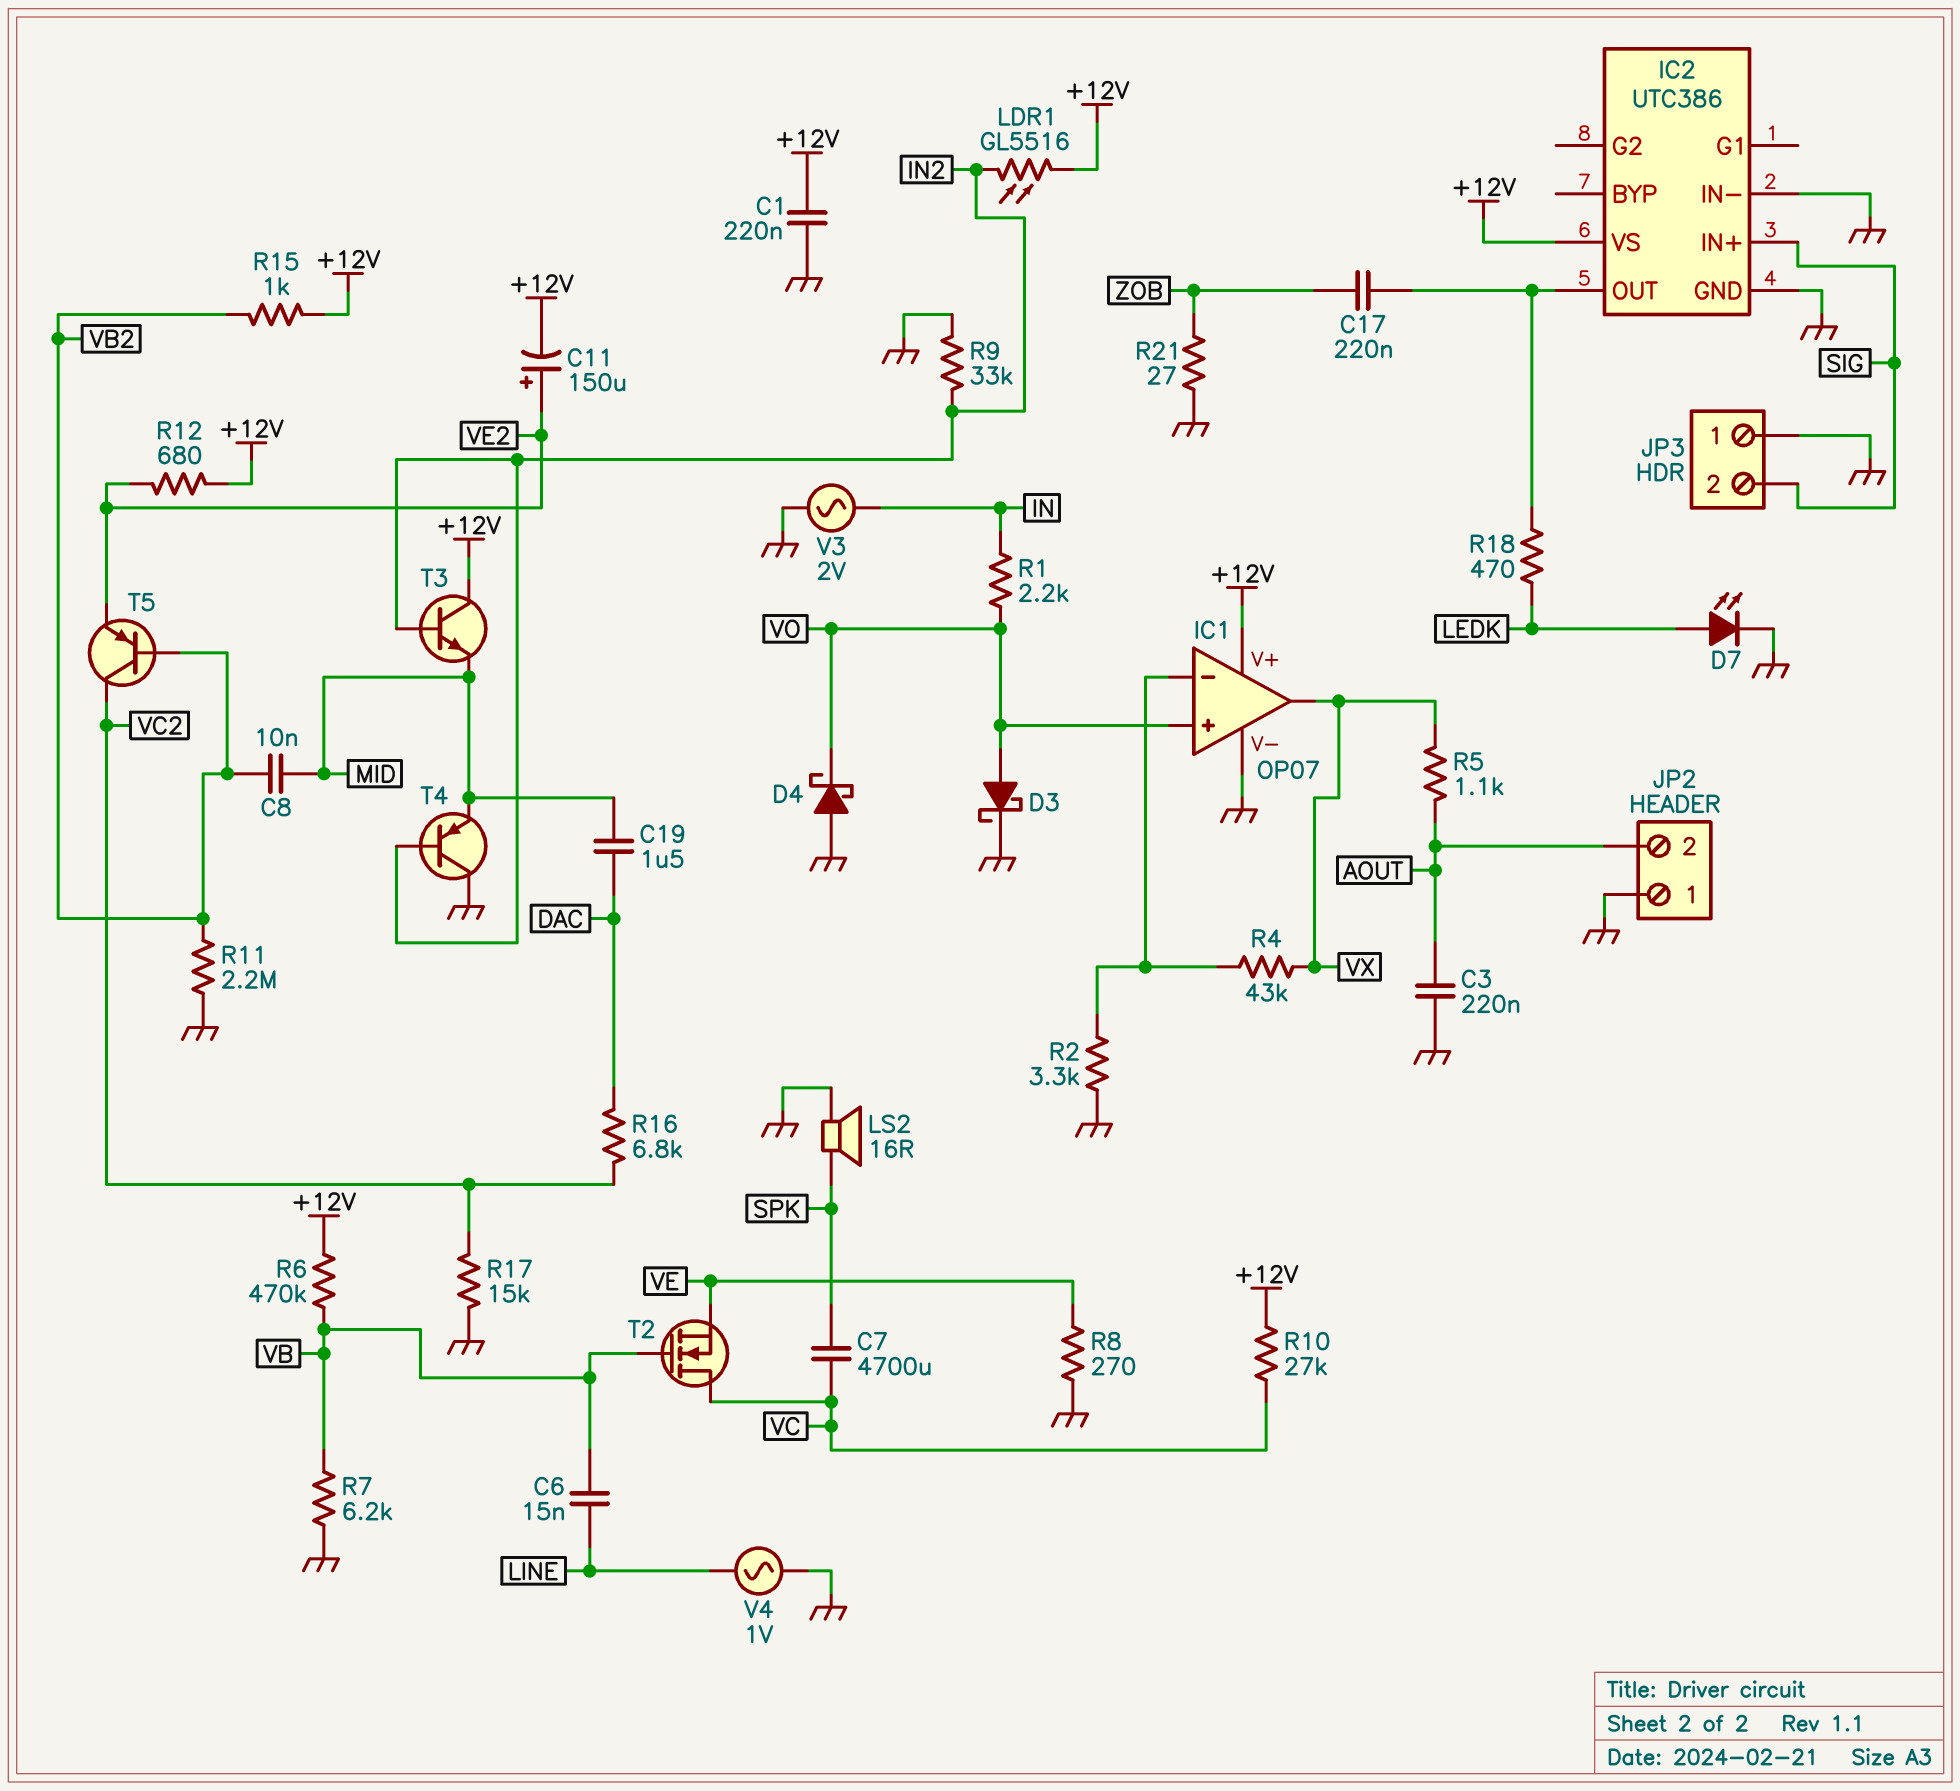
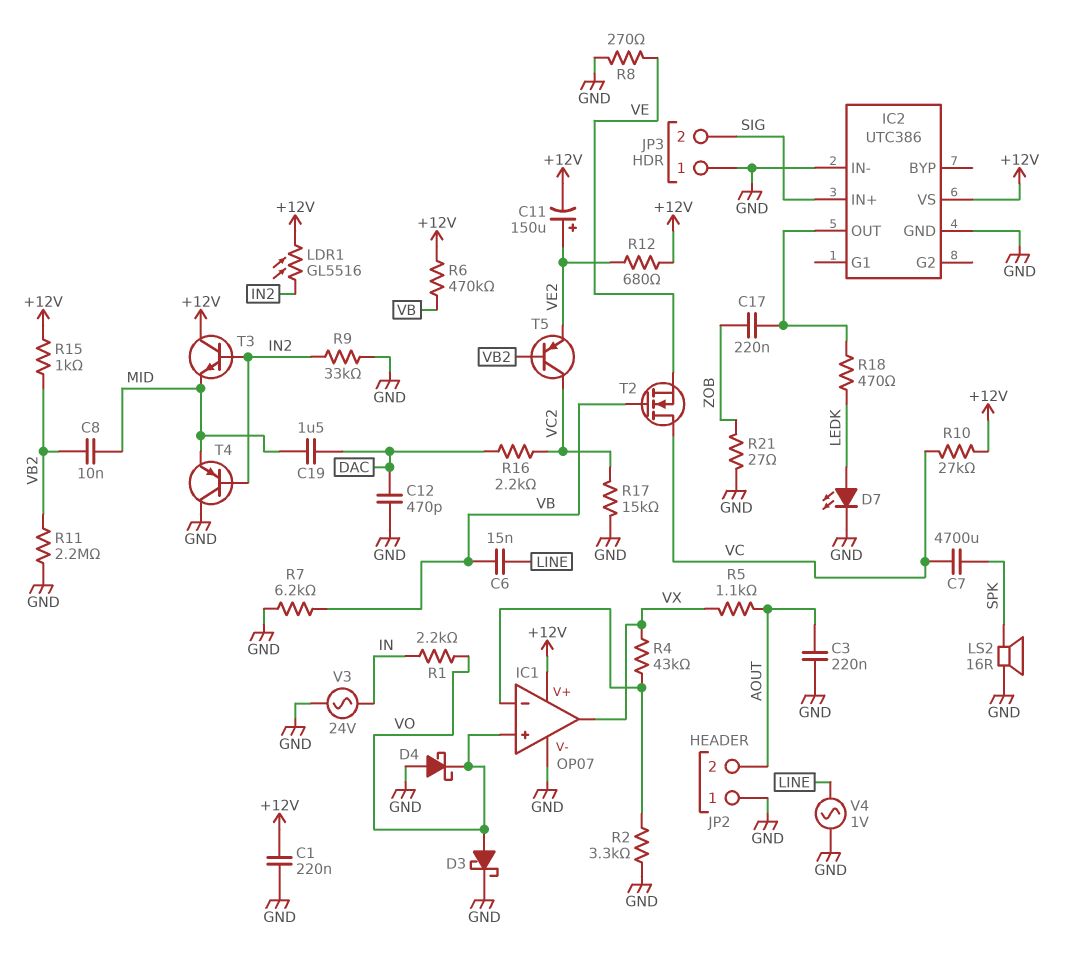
C12: none -> 470pF (DAC, GND)
R16: 6.8k (DAC, VC2) -> 2.2k (DAC, VC2)
V3: AC 2V (GND, IN) -> AC 24V (GND, IN)

